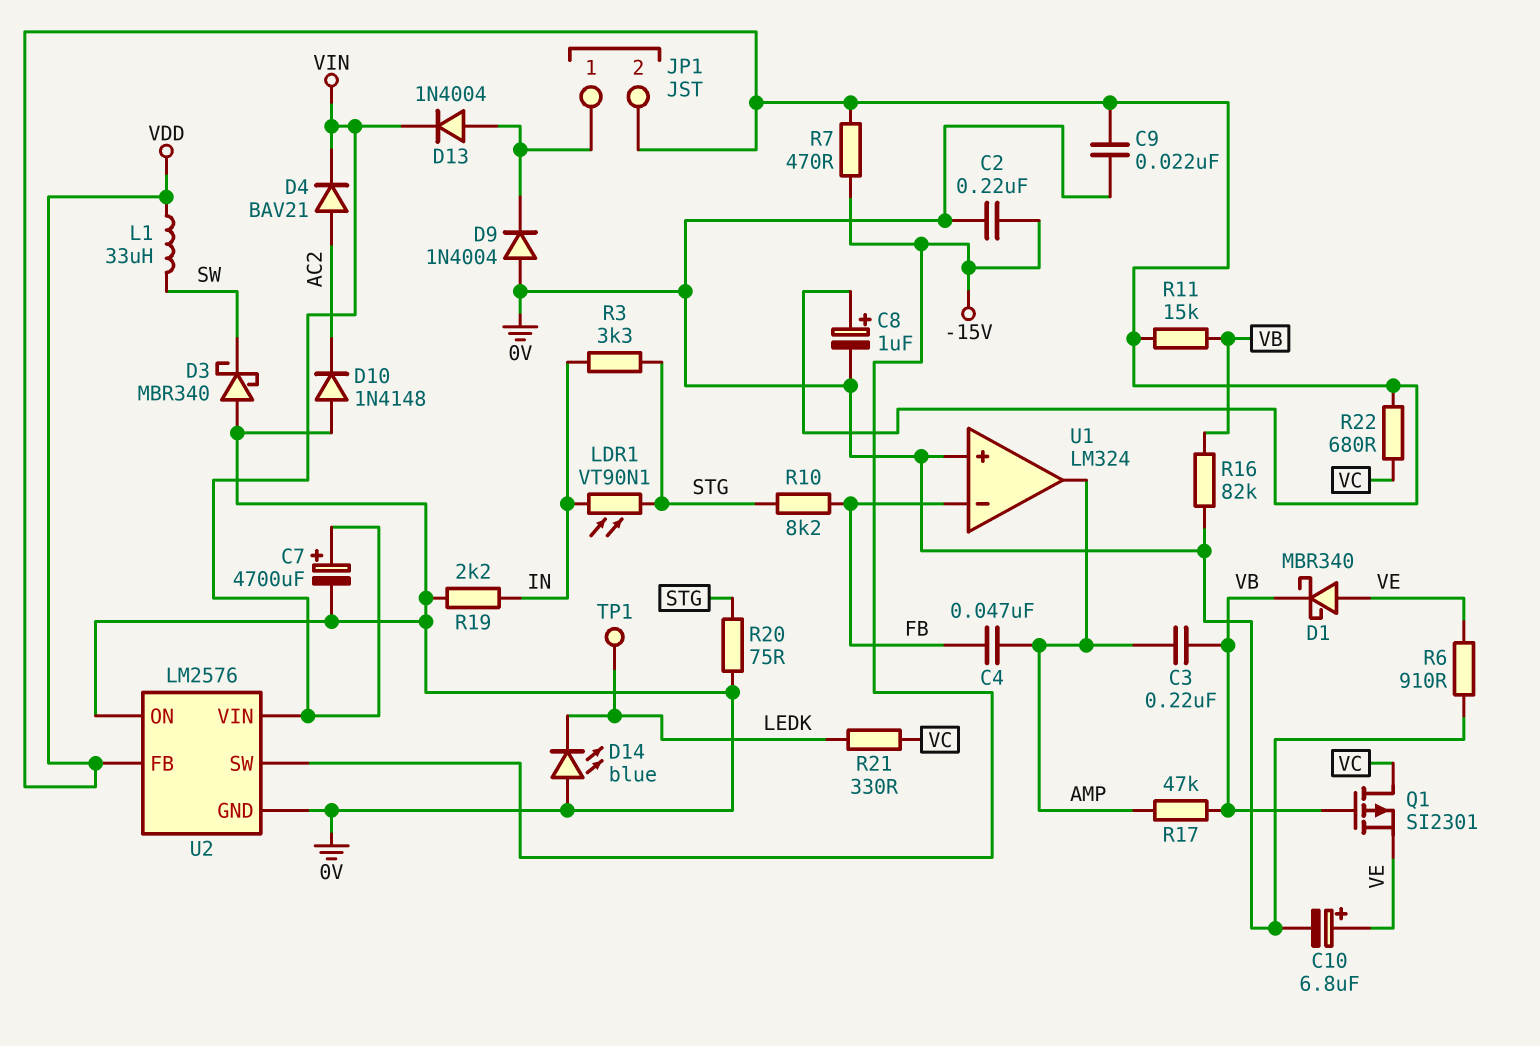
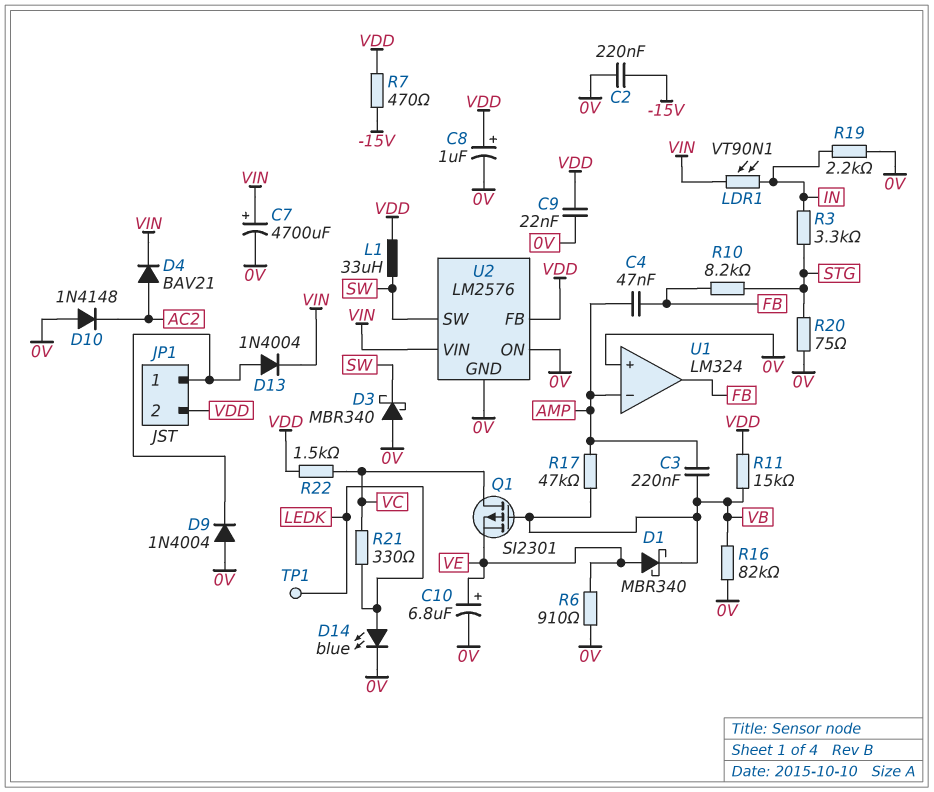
D14: LED blue (A 0V, K LEDK) -> LED blue (A LEDK, K 0V)
LDR1: VT90N1 (IN, STG) -> VT90N1 (IN, VIN)
R22: 680 (VC, VDD) -> 1.5k (VC, VDD)
U1 pin in-: FB -> AMP
U1 pin out: AMP -> FB
U2 pin SW: -15V -> SW

